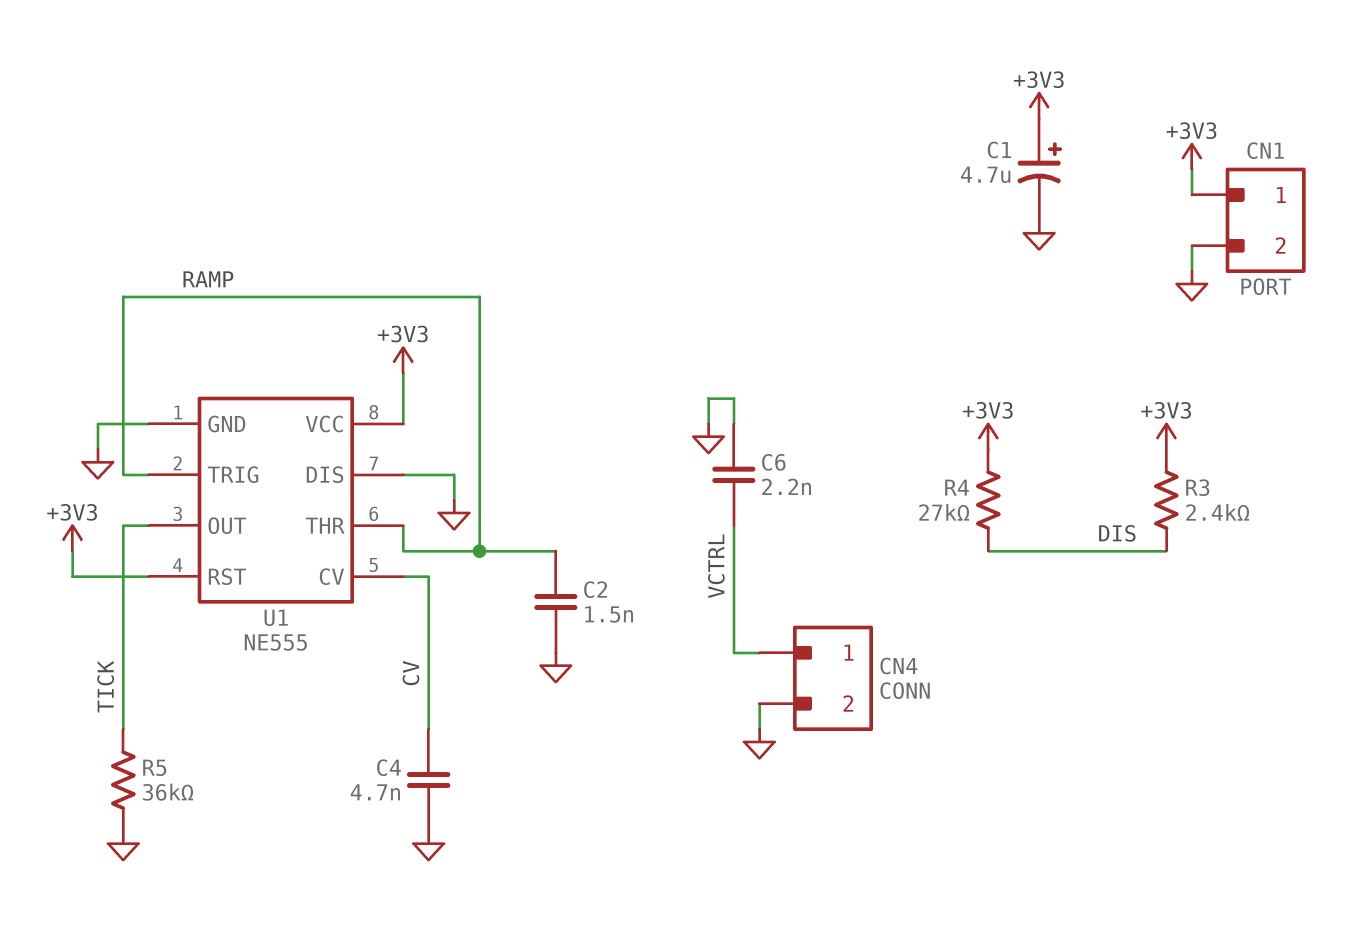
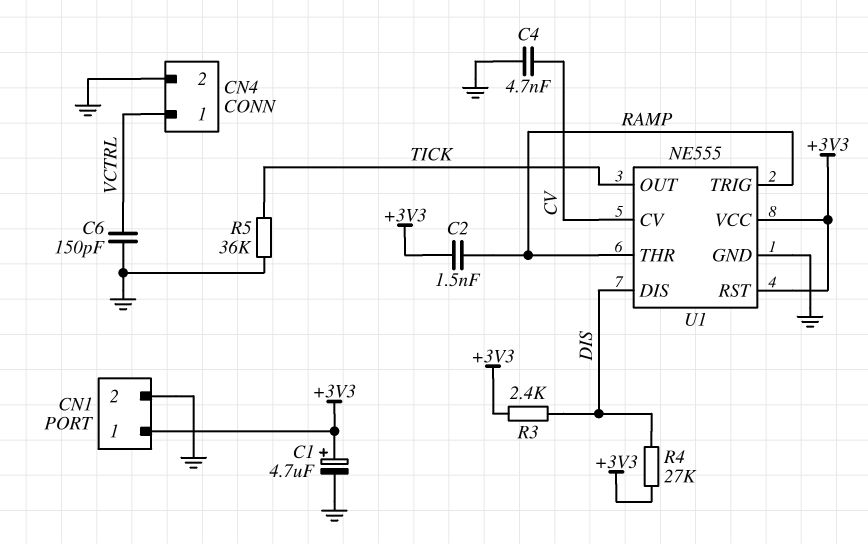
C2: 1.5nF (GND, RAMP) -> 1.5nF (+3V3, RAMP)
C6: 2.2nF (GND, VCTRL) -> 150pF (GND, VCTRL)
U1 pin DIS: GND -> DIS

